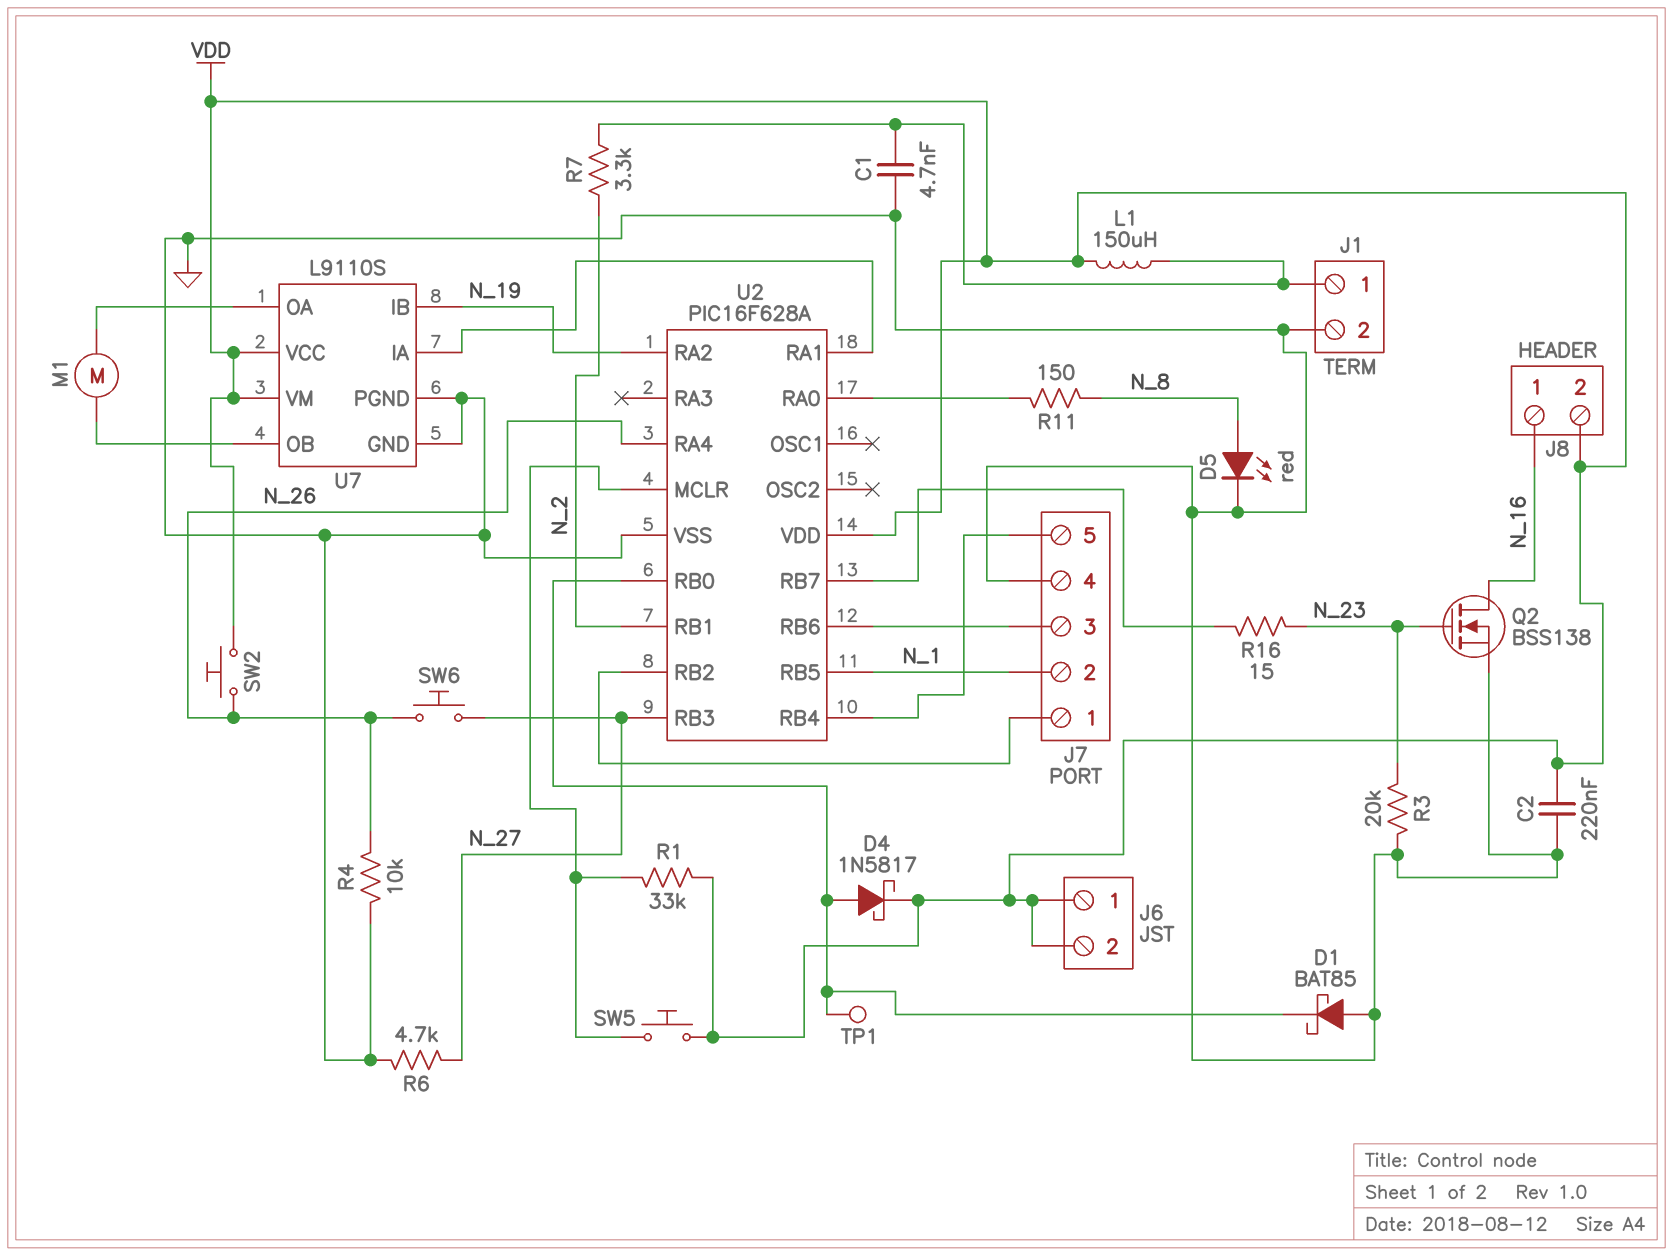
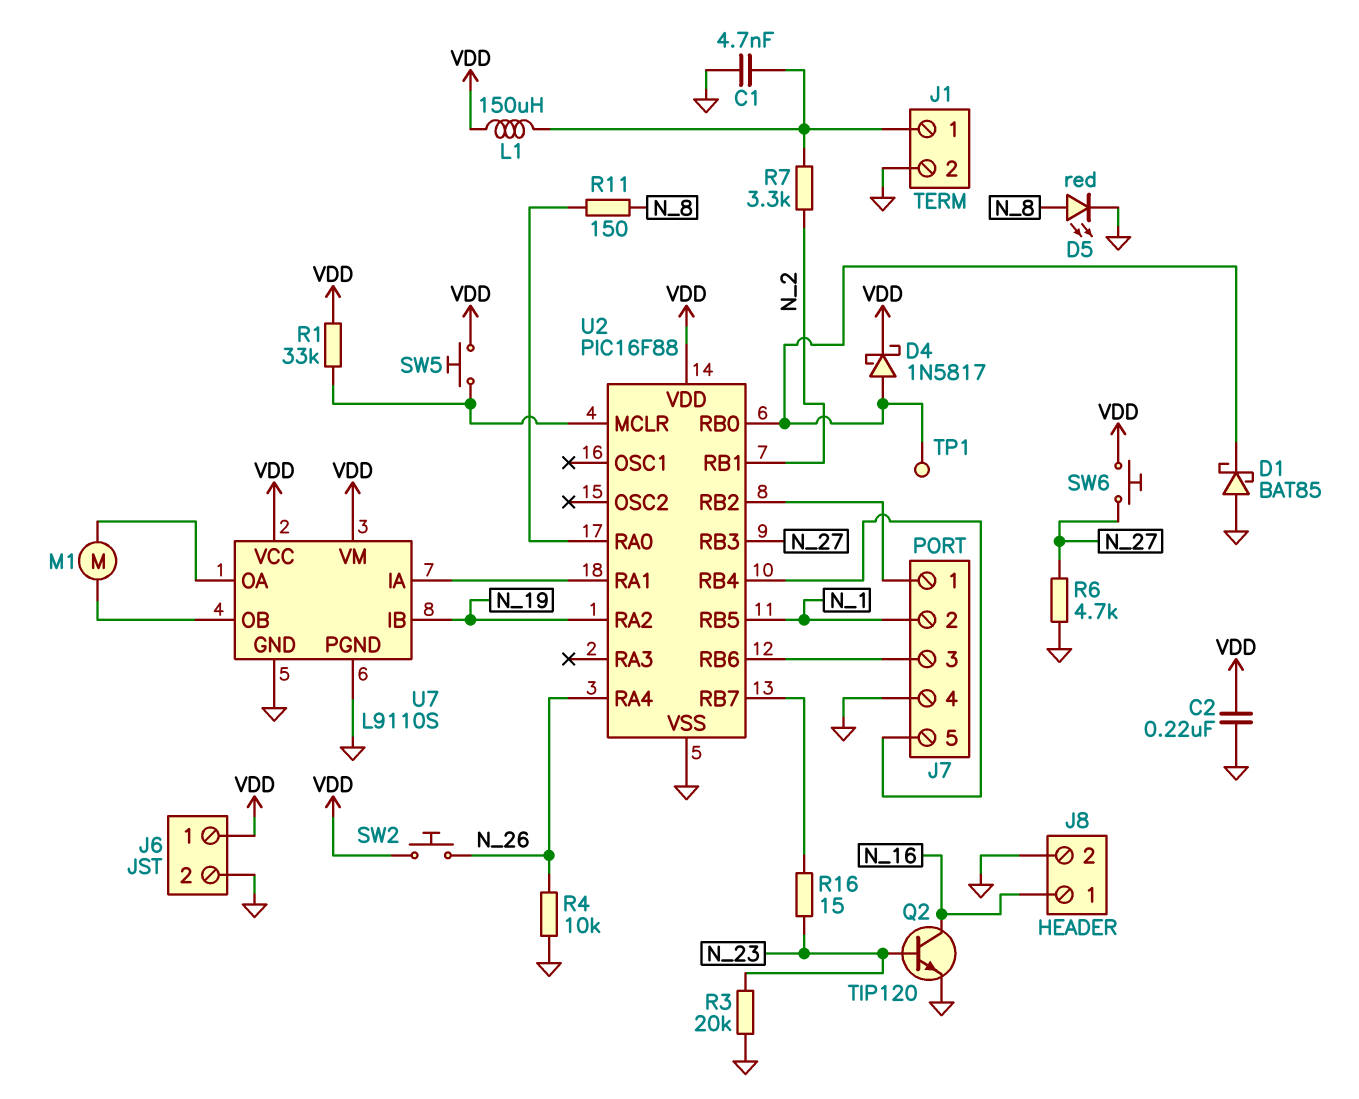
J6 pin 2: VDD -> GND
J8 pin 2: VDD -> GND
Q2: NMOS BSS138 (G N_23, D N_16, S GND) -> NPN TIP120 (B N_23, C N_16, E GND)
SW6: button (N_26, N_27) -> button (N_27, VDD)
U2: PIC16F628A -> PIC16F88

